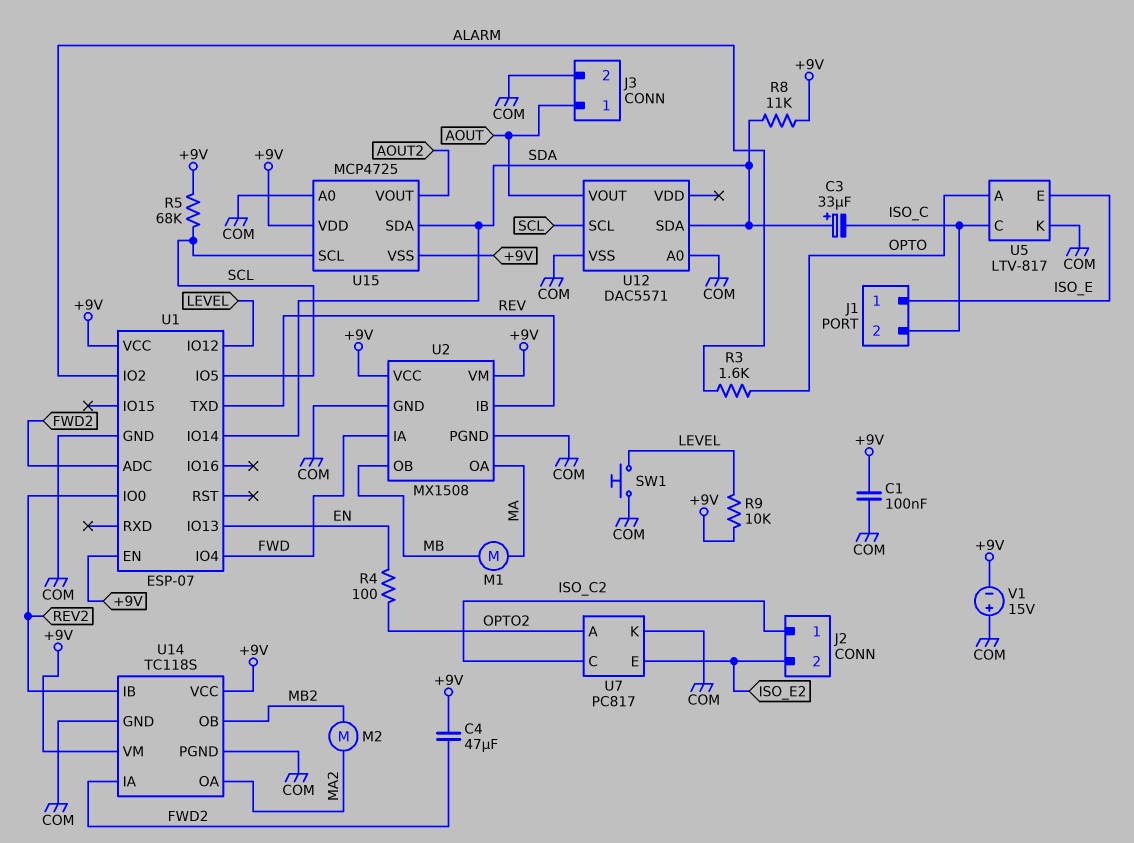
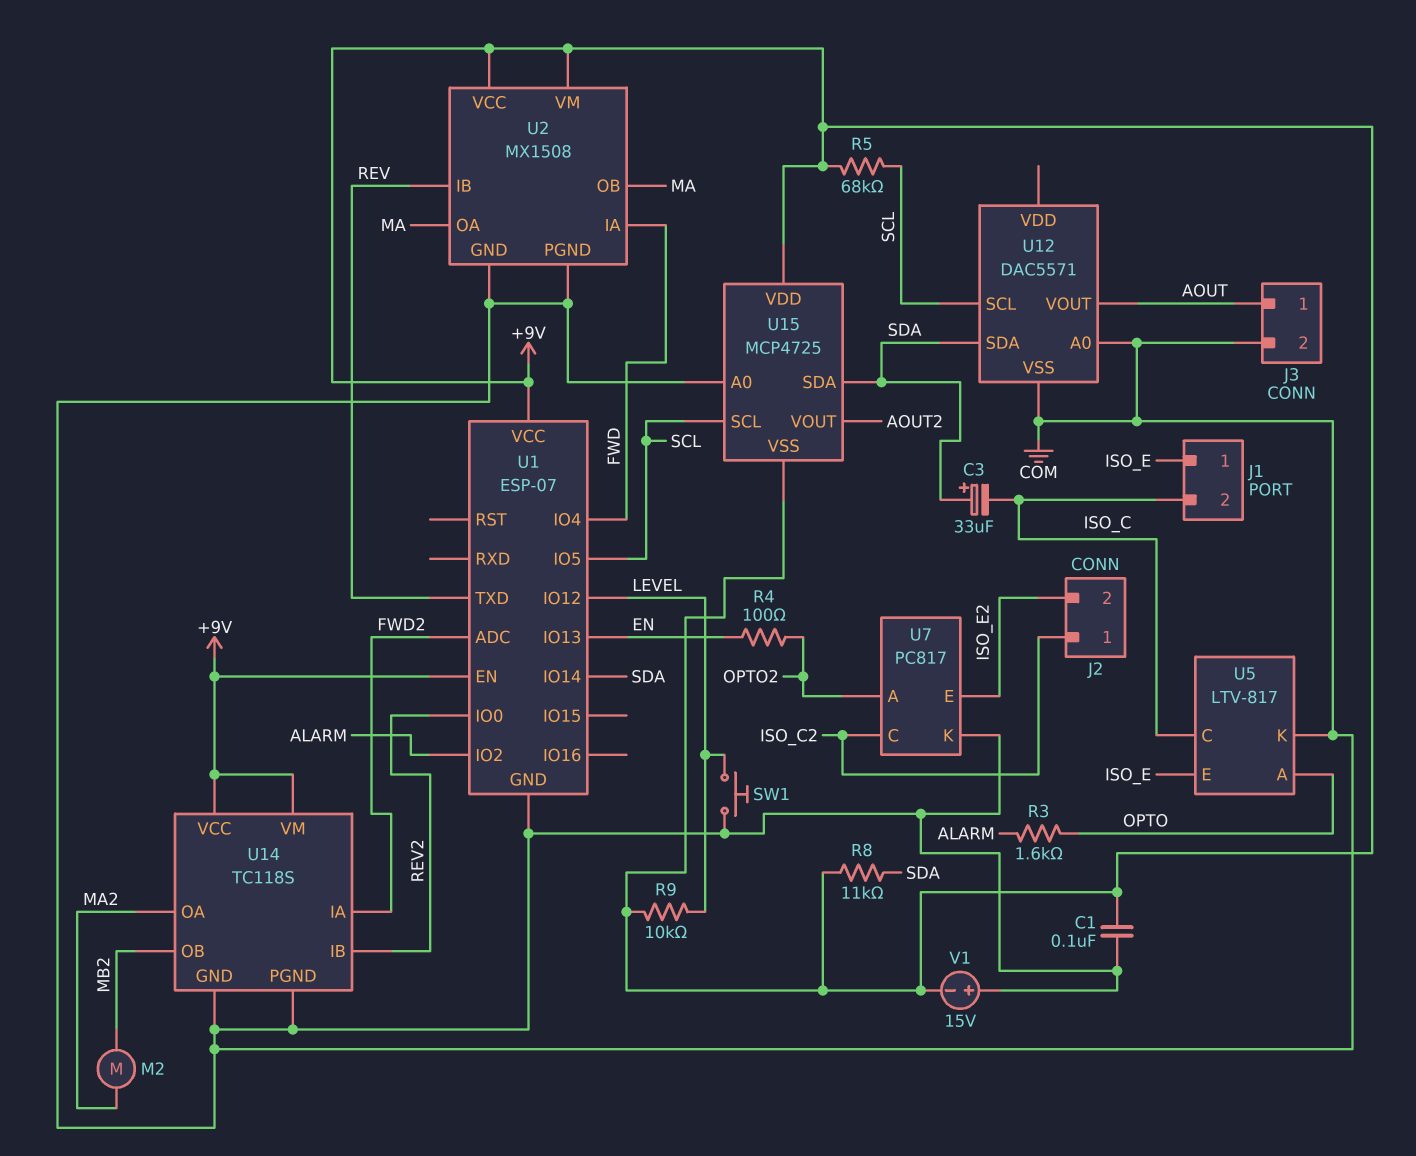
C4: 47uF (+9V, FWD2) -> none
M1: motor (MA, MB) -> none
U2 pin OB: MB -> MA

